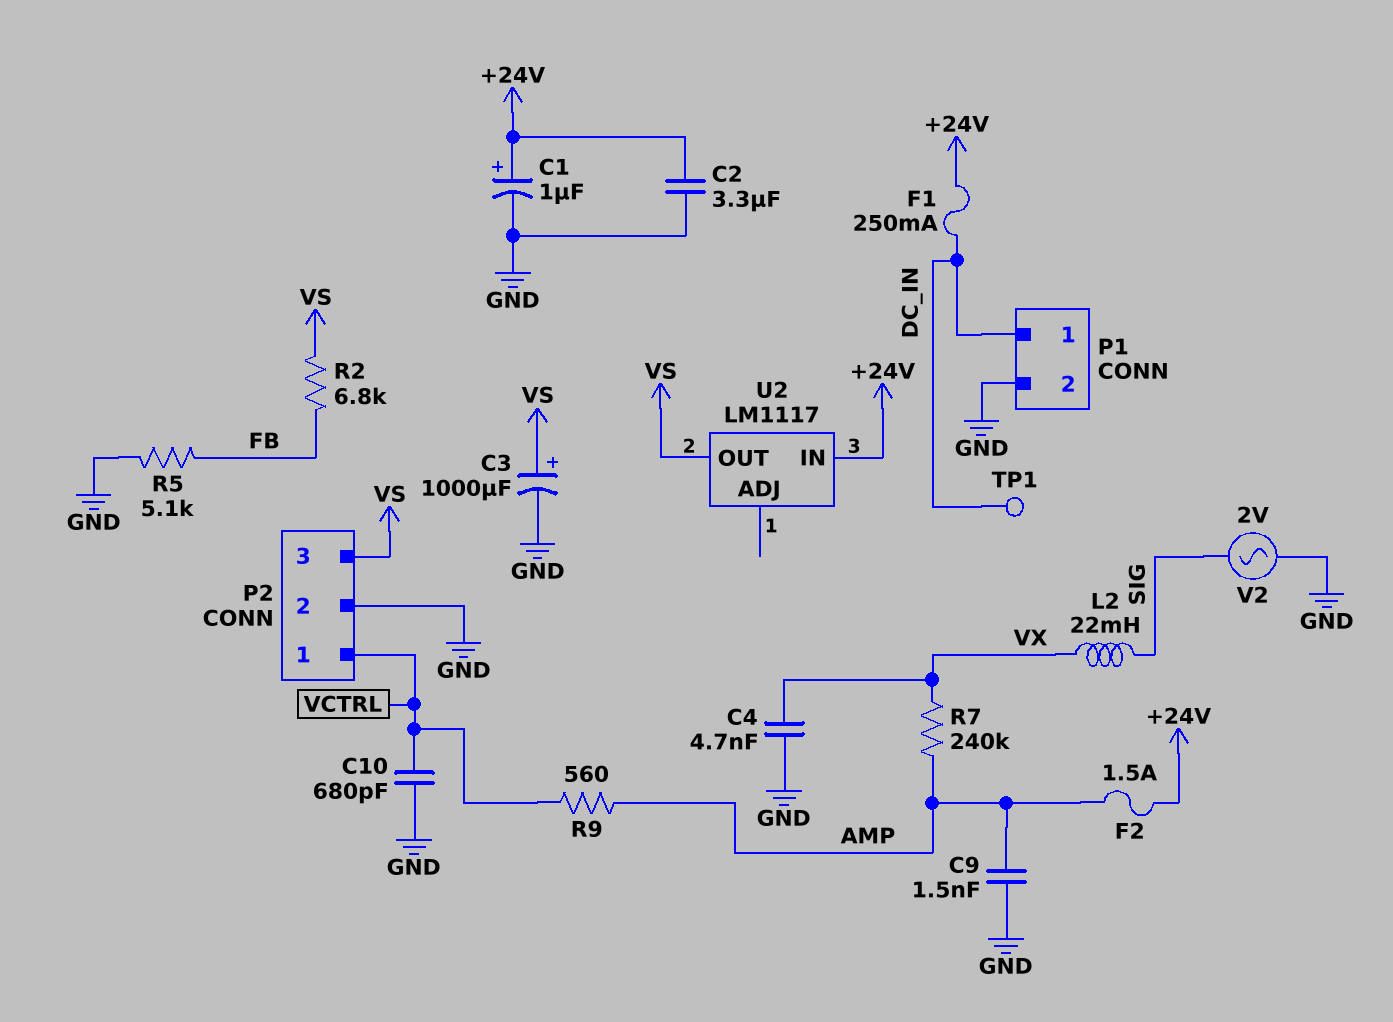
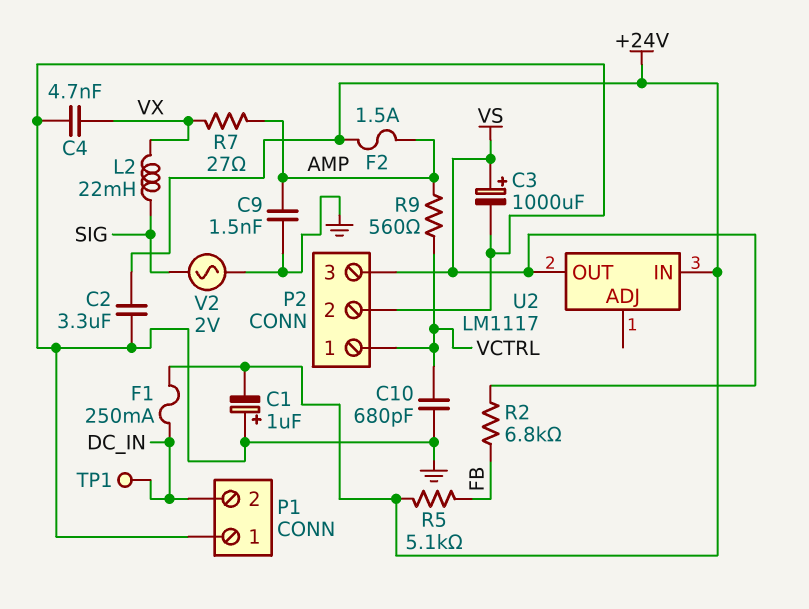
C1: 1uF (plus +24V, minus GND) -> 1uF (plus GND, minus +24V)
P1 pin 1: DC_IN -> GND
P1 pin 2: GND -> DC_IN
R5: 5.1k (FB, GND) -> 5.1k (+24V, FB)
R7: 240k (AMP, VX) -> 27 (AMP, VX)

